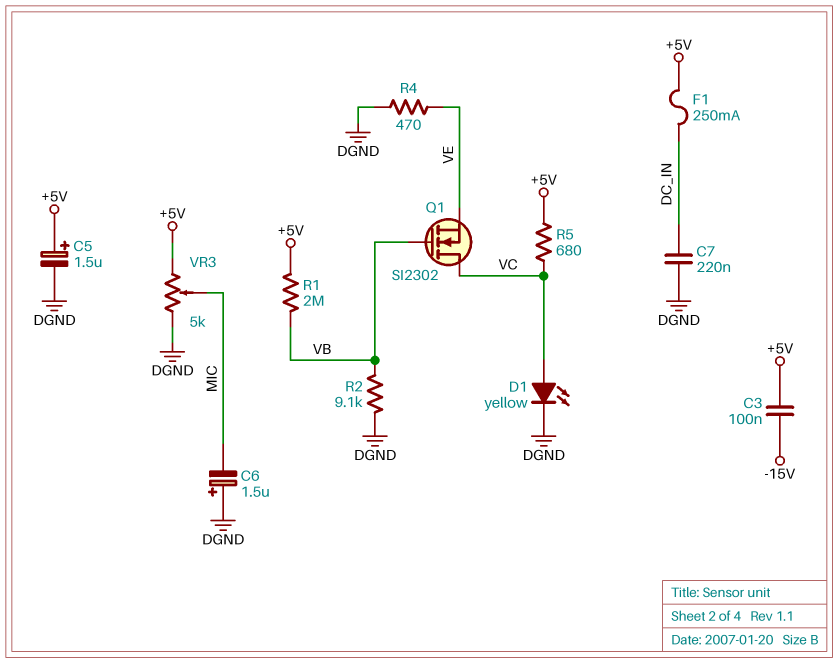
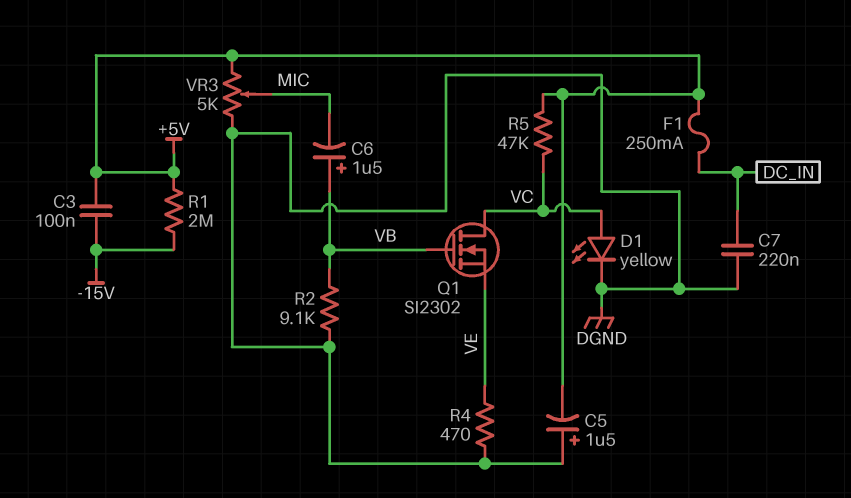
C5: 1.5uF (plus +5V, minus DGND) -> 1.5uF (plus DGND, minus +5V)
C6: 1.5uF (plus DGND, minus MIC) -> 1.5uF (plus VB, minus MIC)
R1: 2M (+5V, VB) -> 2M (+5V, -15V)
R5: 680 (+5V, VC) -> 47k (+5V, VC)

